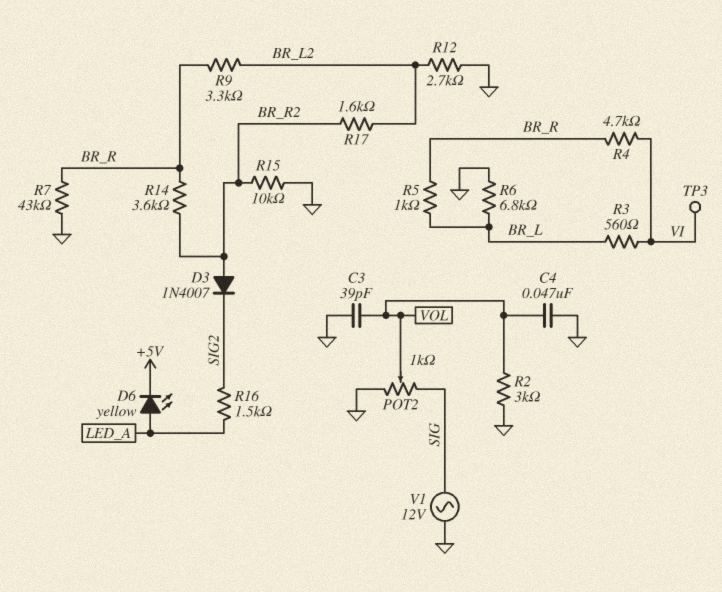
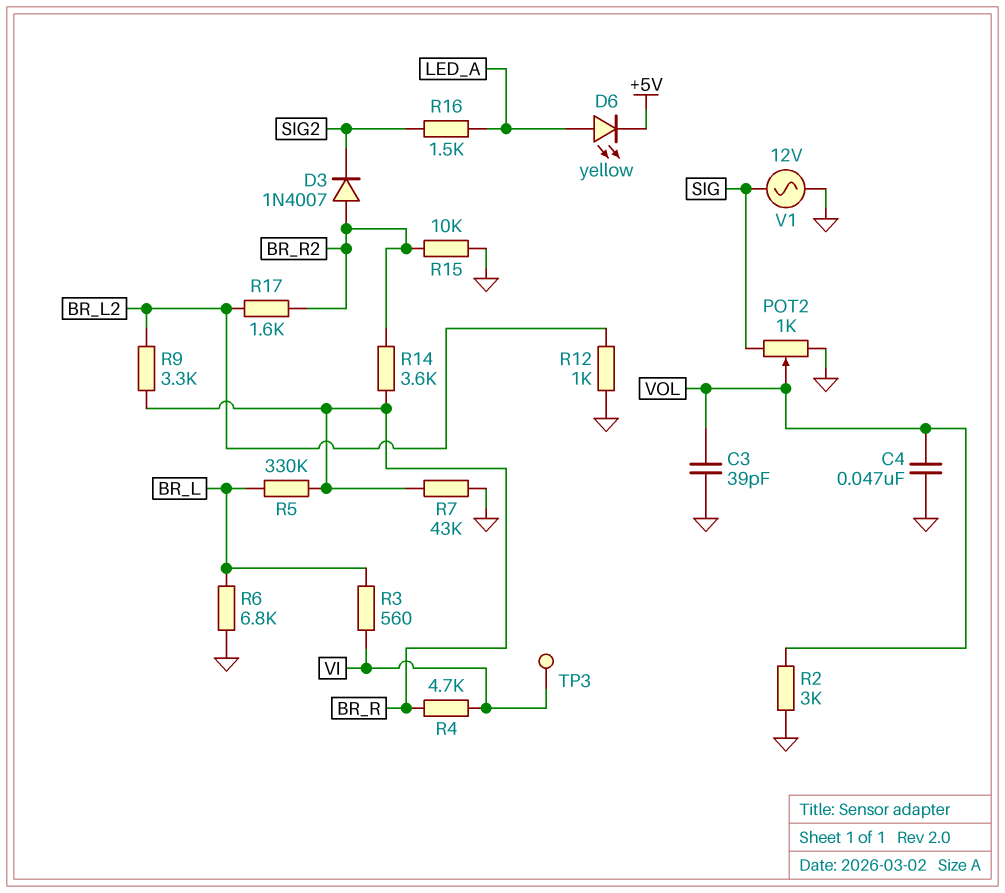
R5: 1k (BR_L, BR_R) -> 330k (BR_L, BR_R)
R12: 2.7k (BR_L2, GND) -> 1k (BR_L2, GND)

